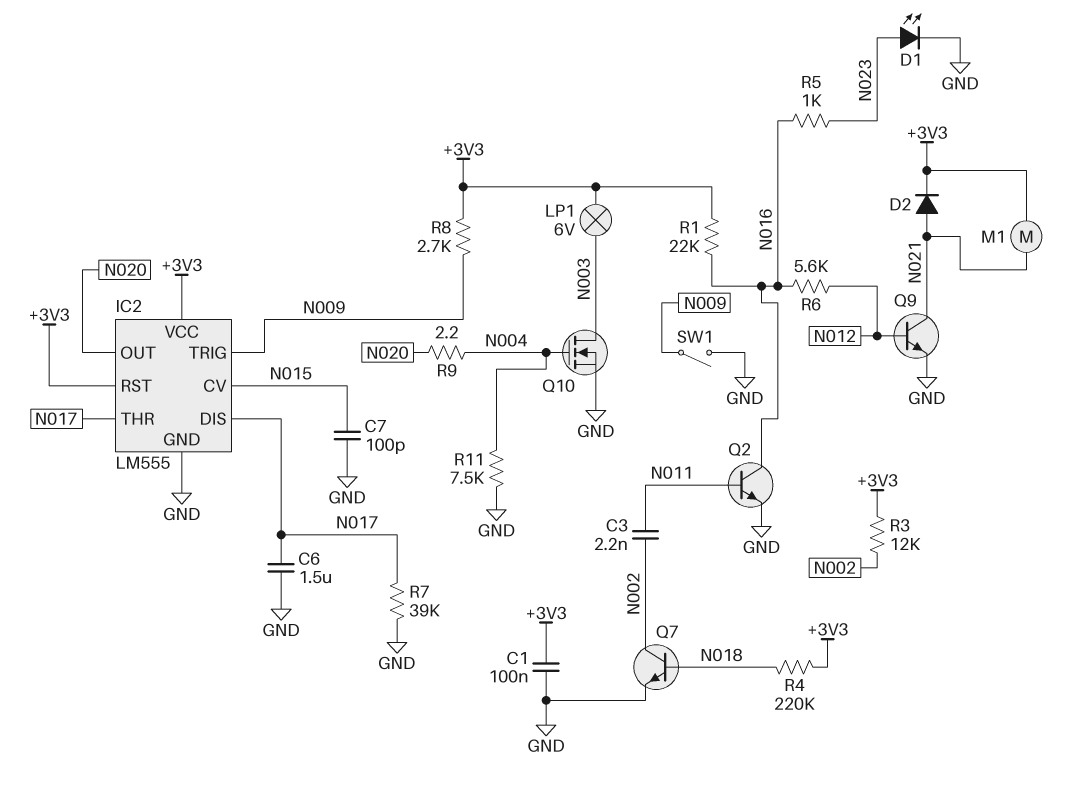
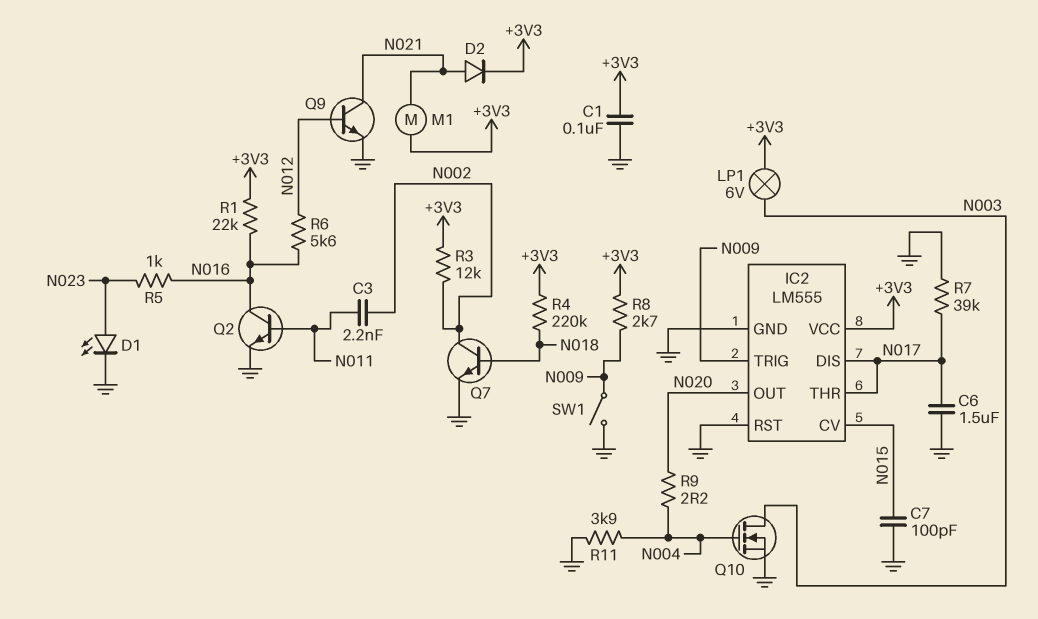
IC2 pin RST: +3V3 -> GND
R11: 7.5k (GND, N004) -> 3.9k (GND, N004)

